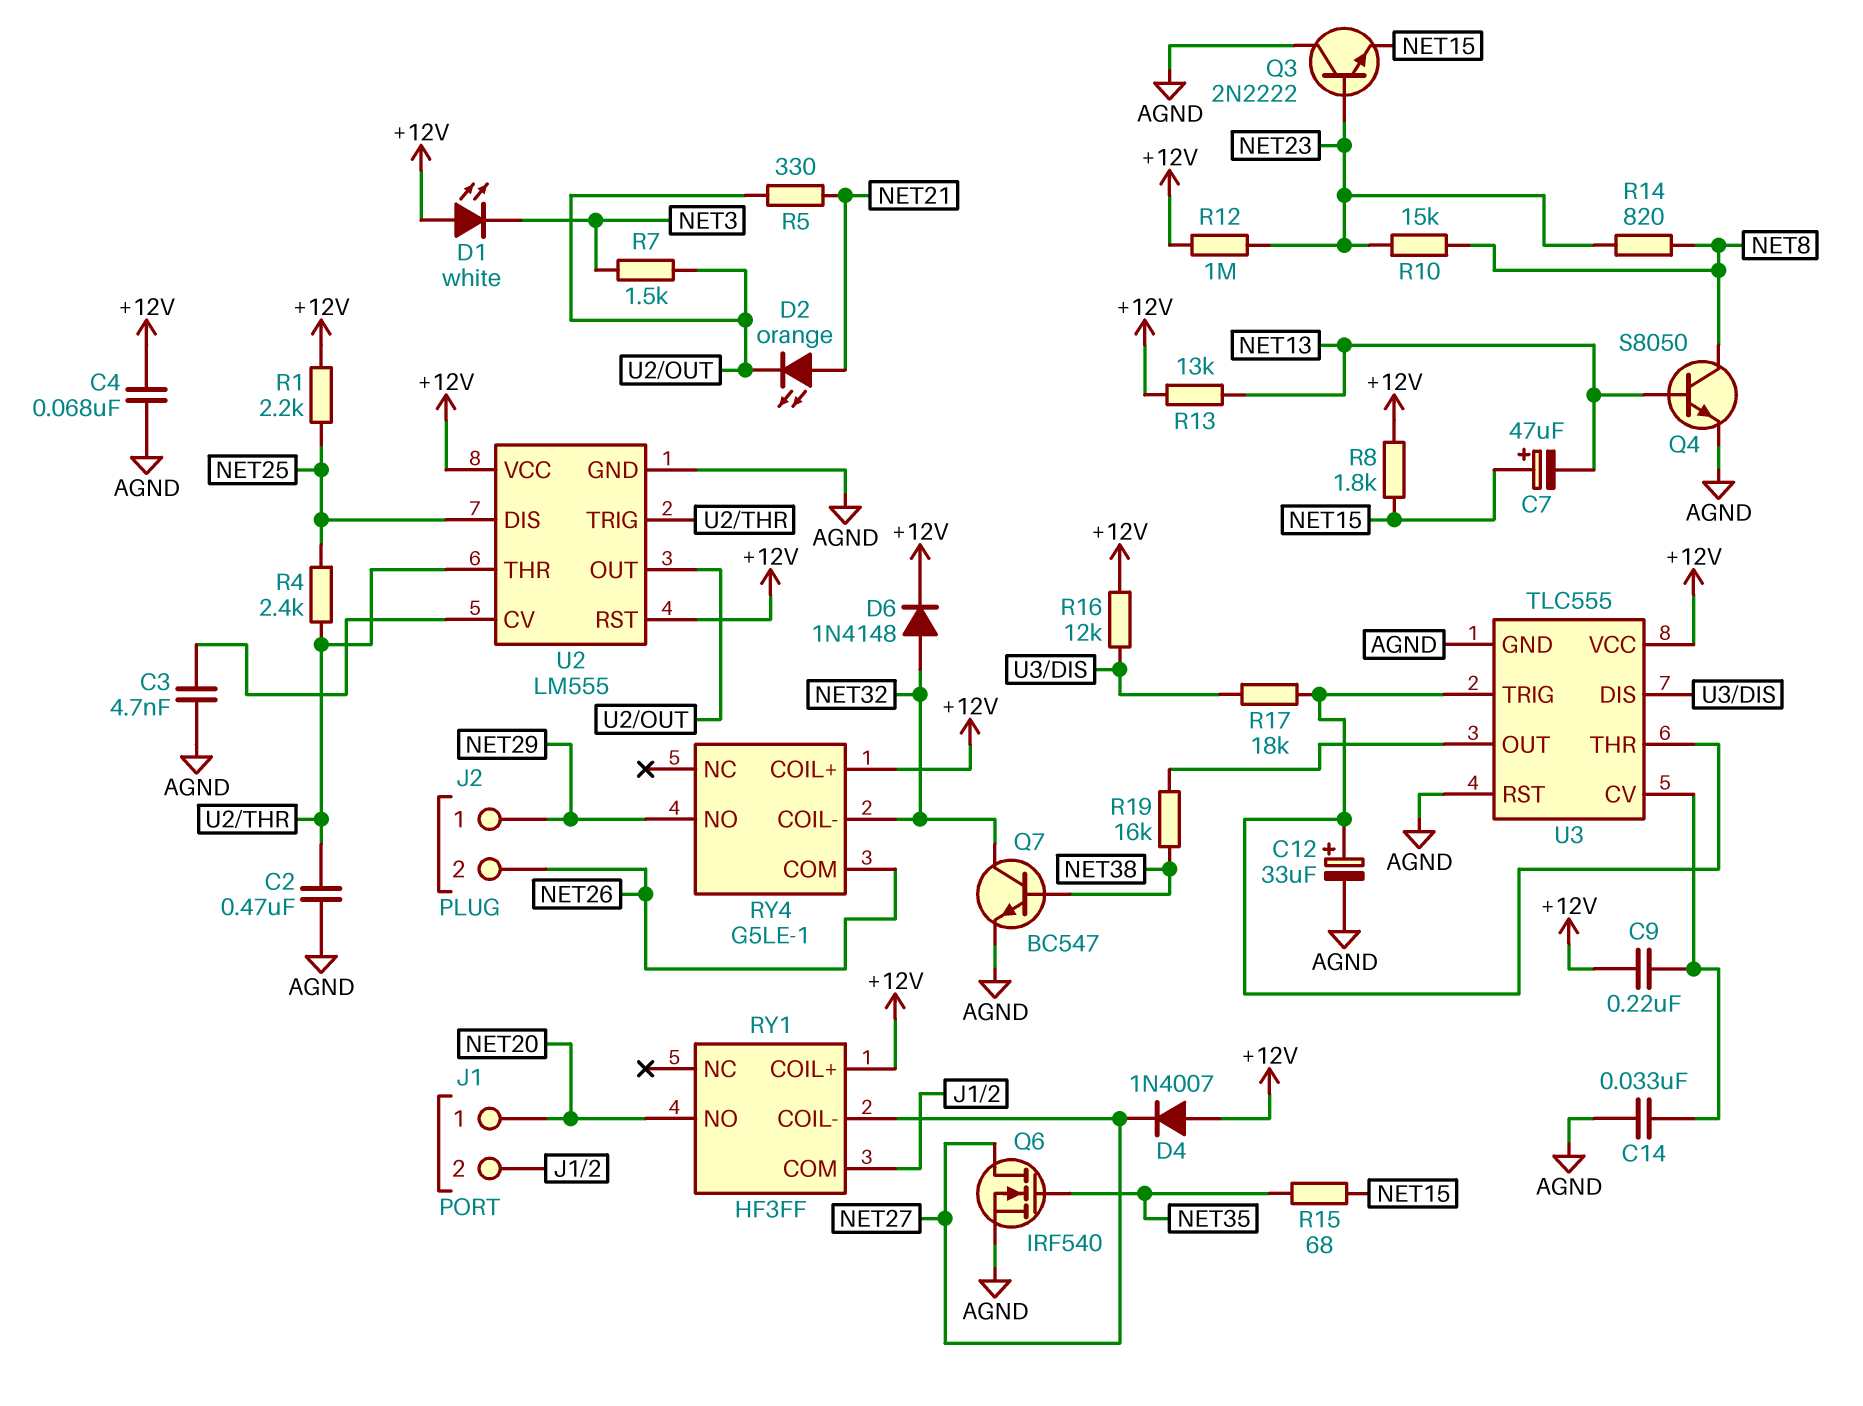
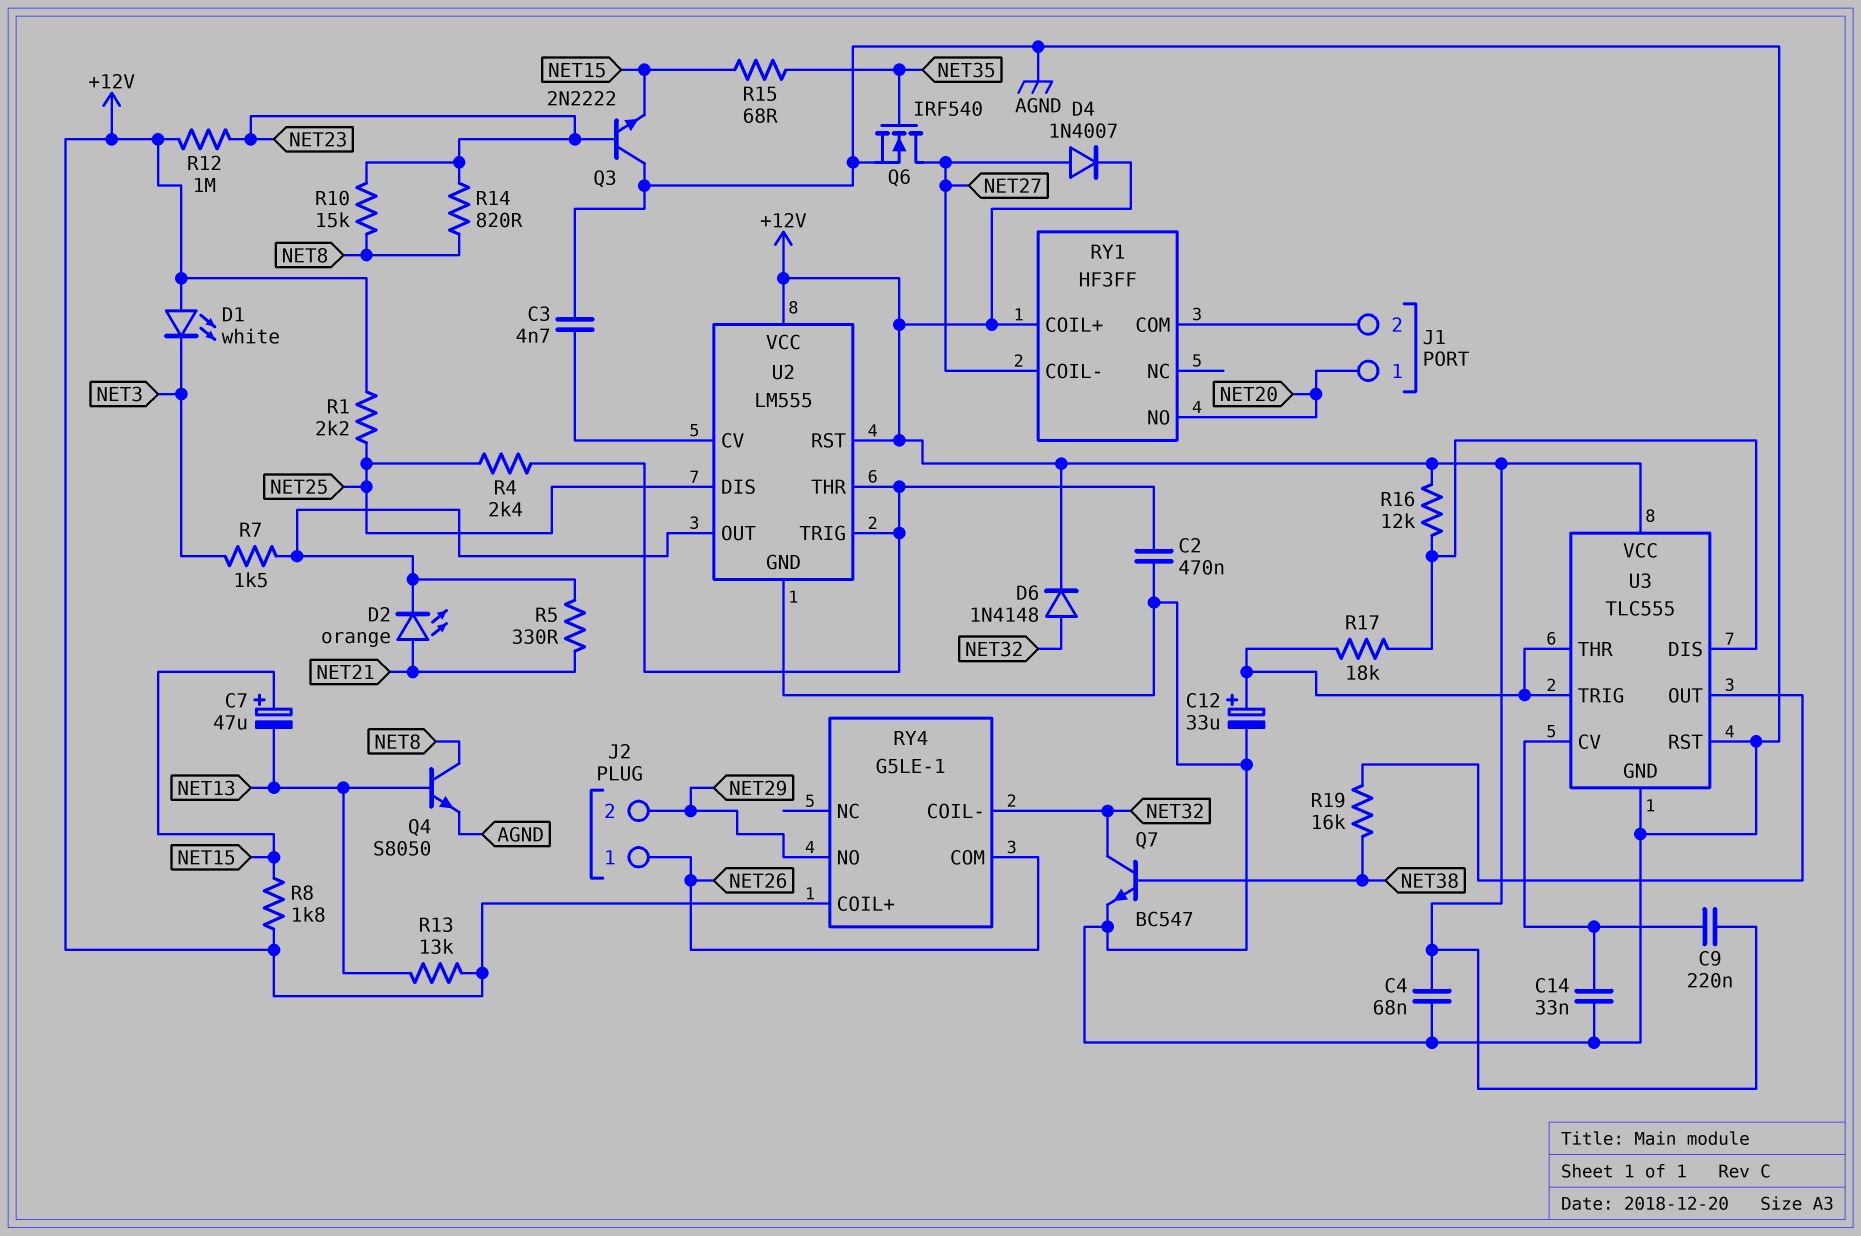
D4: diode 1N4007 (A +12V, K NET27) -> diode 1N4007 (A NET27, K +12V)
J2 pin 1: NET29 -> NET26
J2 pin 2: NET26 -> NET29

